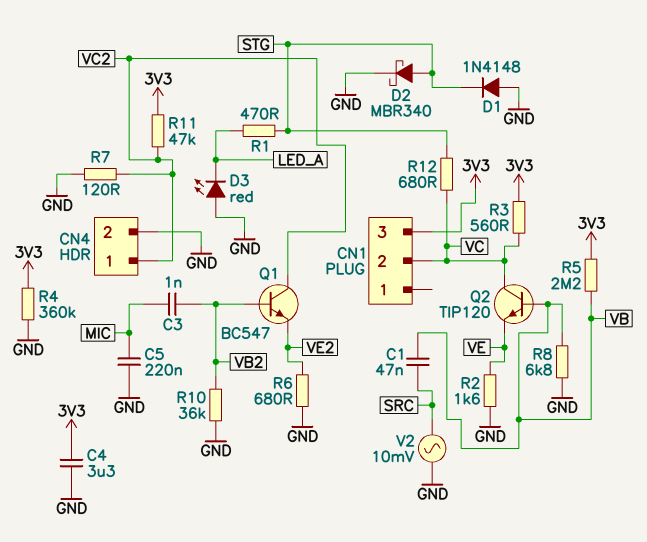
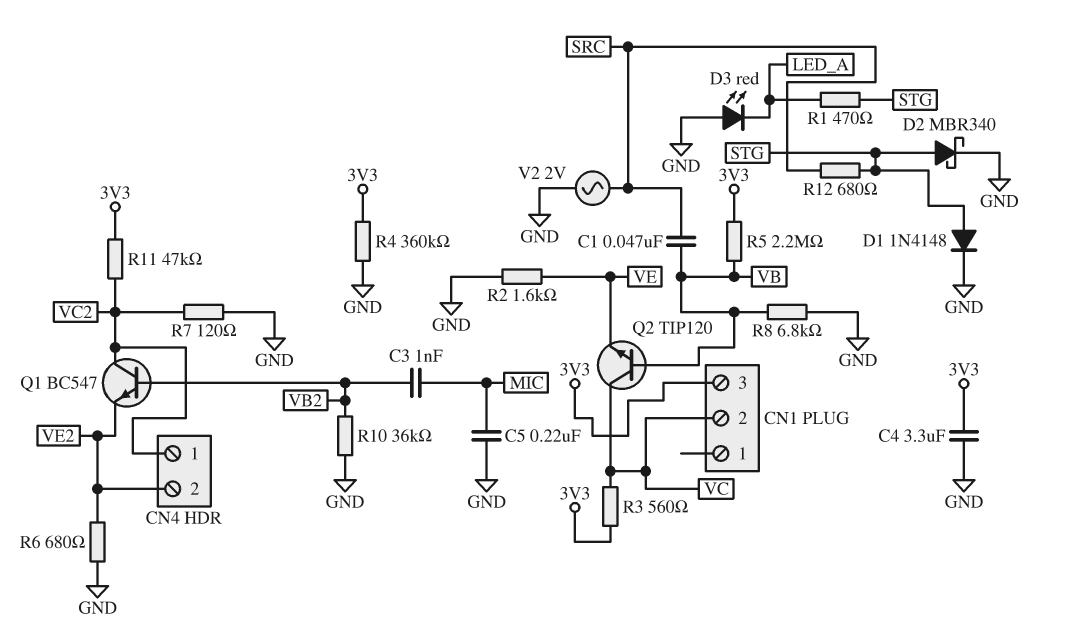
CN4 pin 2: GND -> VE2
D1: diode 1N4148 (A GND, K STG) -> diode 1N4148 (A STG, K GND)
R12: 680 (STG, VC) -> 680 (SRC, STG)
V2: AC 10mV (GND, SRC) -> AC 2V (GND, SRC)

